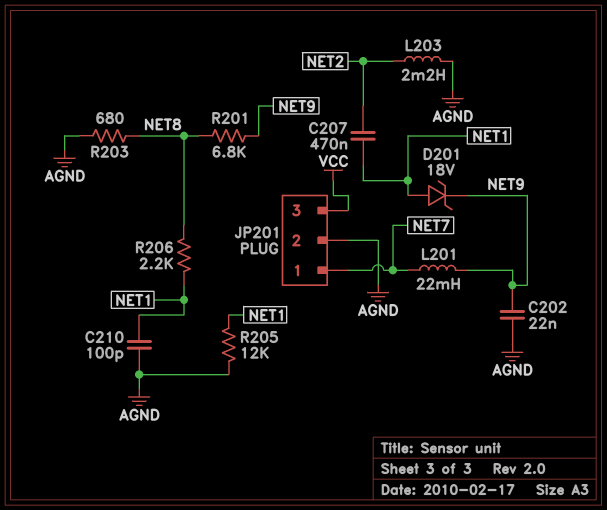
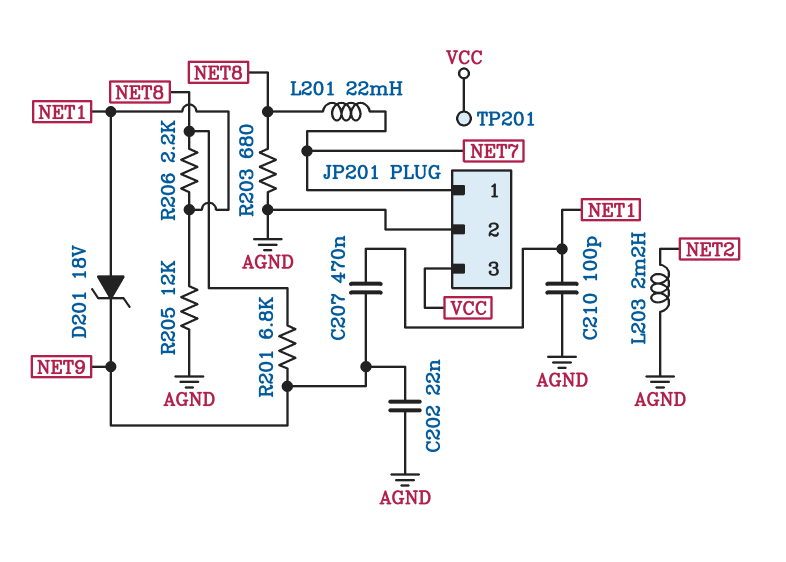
C207: 470nF (NET1, NET2) -> 470nF (NET1, NET9)
L201: 22mH (NET7, NET9) -> 22mH (NET7, NET8)
TP201: none -> test point (VCC)

